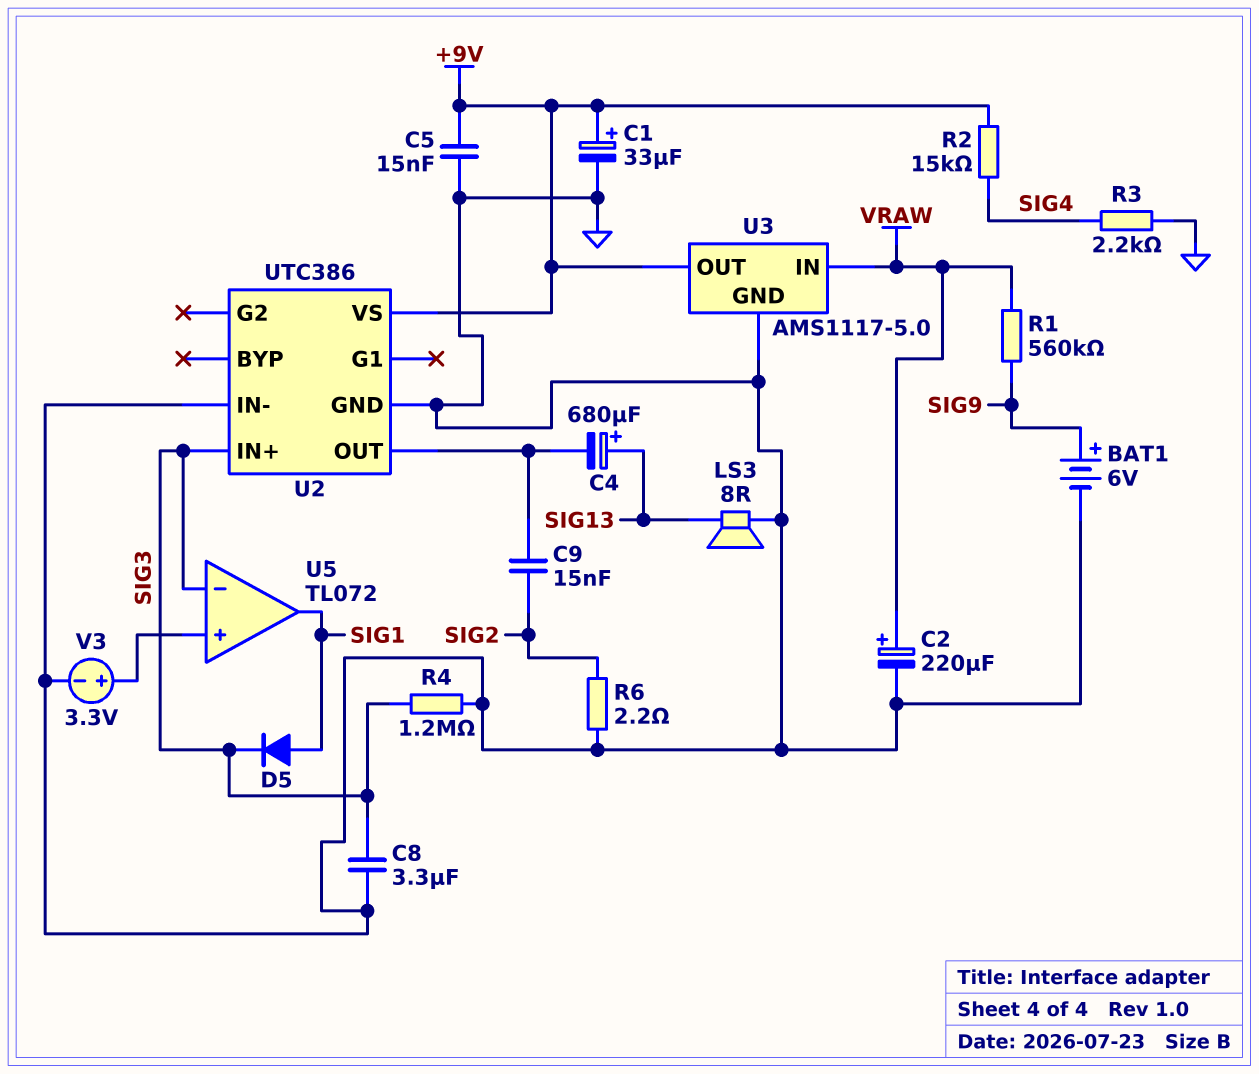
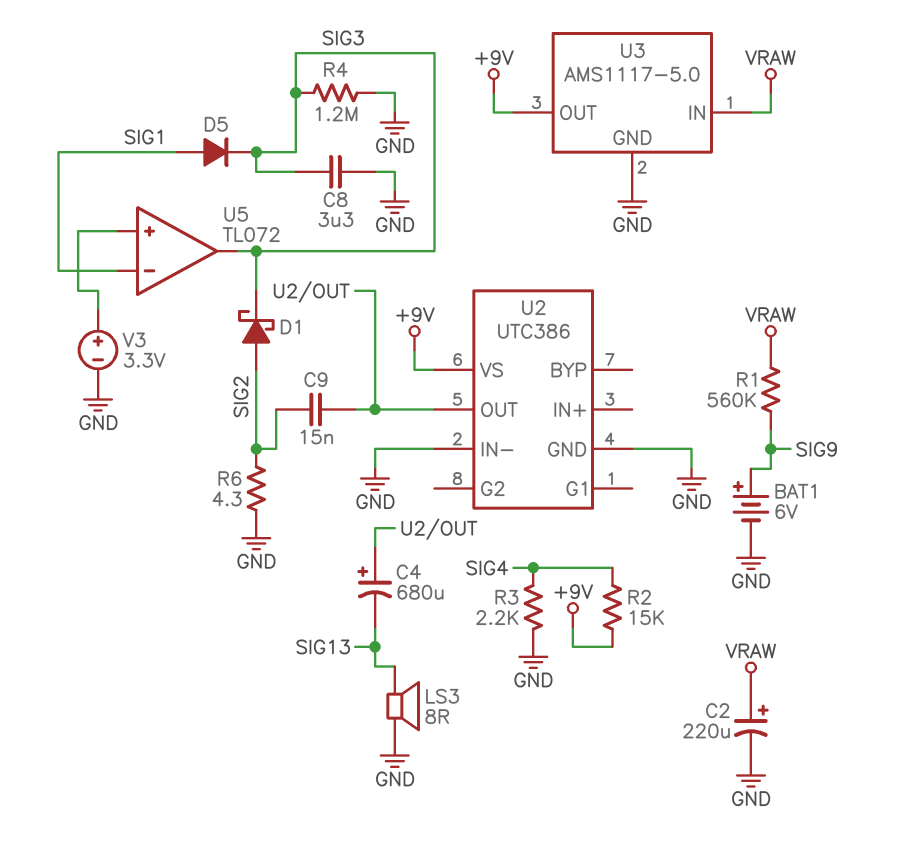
C1: 33uF (plus +9V, minus GND) -> none
C4: 680uF (plus SIG13, minus U2/OUT) -> 680uF (plus U2/OUT, minus SIG13)
C5: 15nF (+9V, GND) -> none
D1: none -> schottky (A SIG2, K SIG3)
R6: 2.2 (GND, SIG2) -> 4.3 (GND, SIG2)
U2 pin IN+: SIG3 -> none
U5 pin in-: SIG3 -> SIG1
U5 pin out: SIG1 -> SIG3

